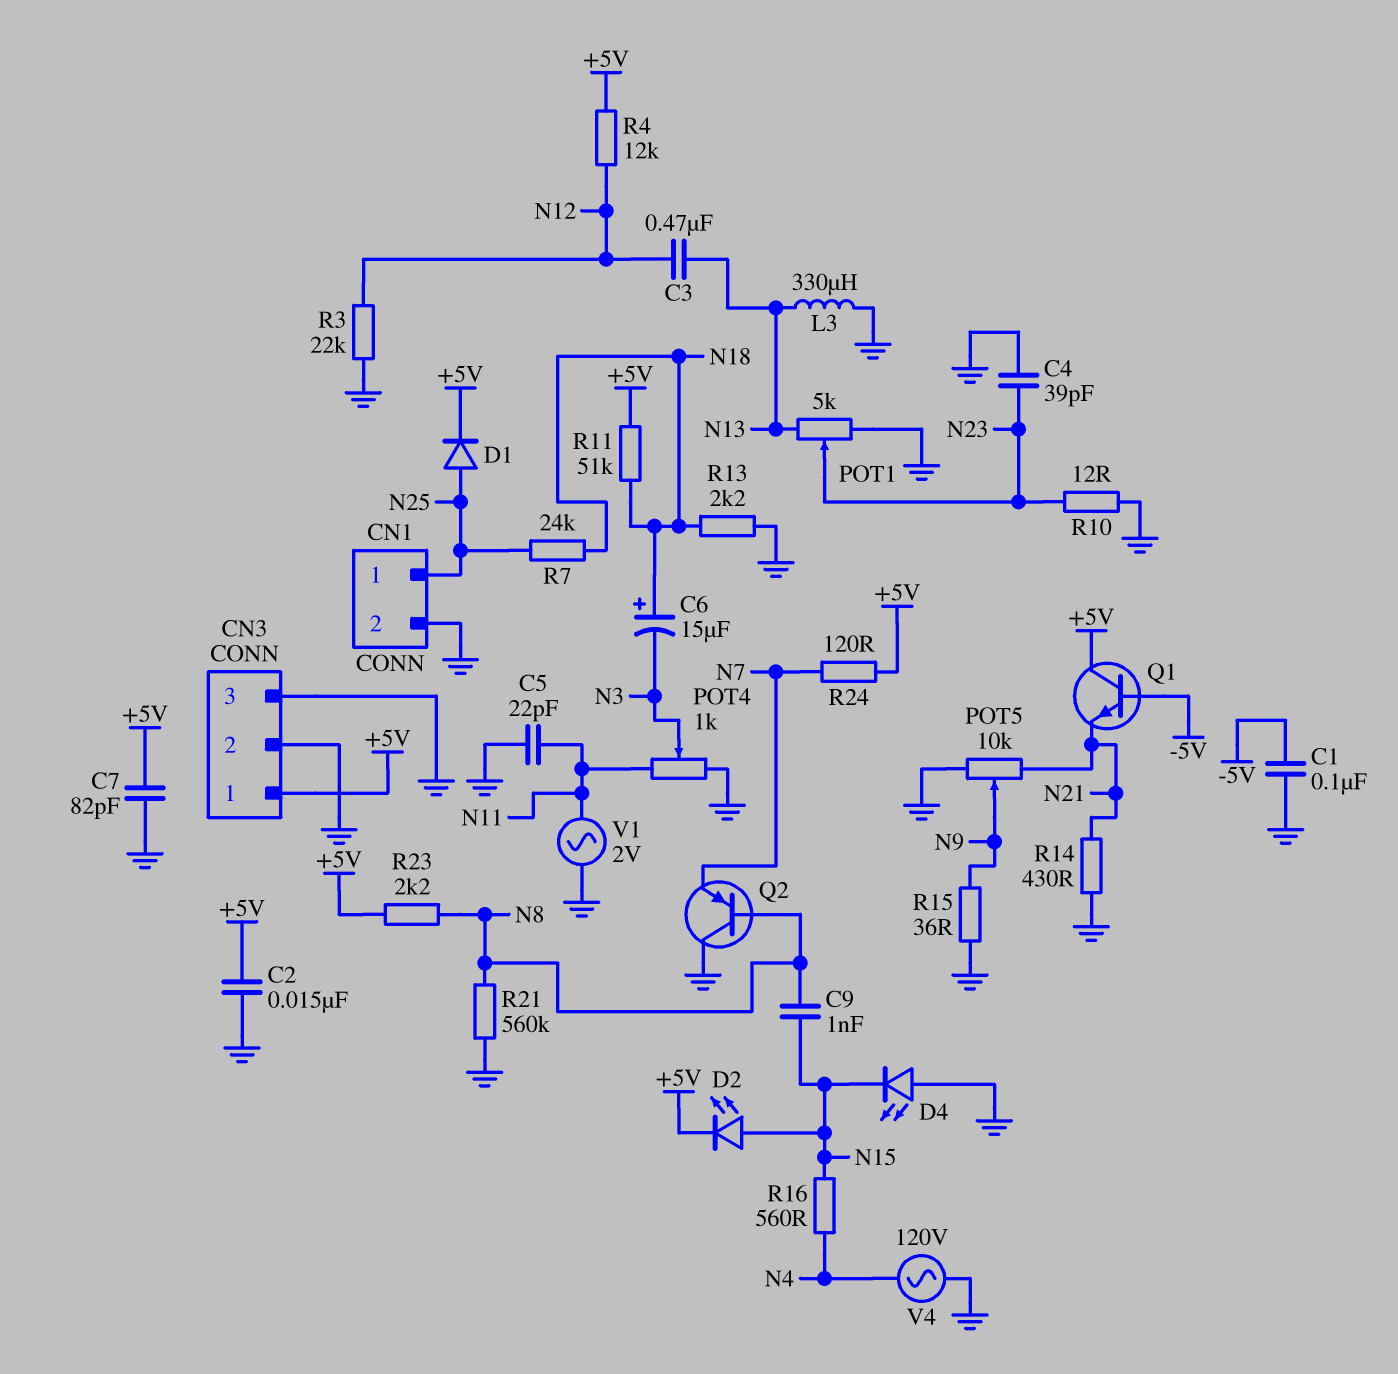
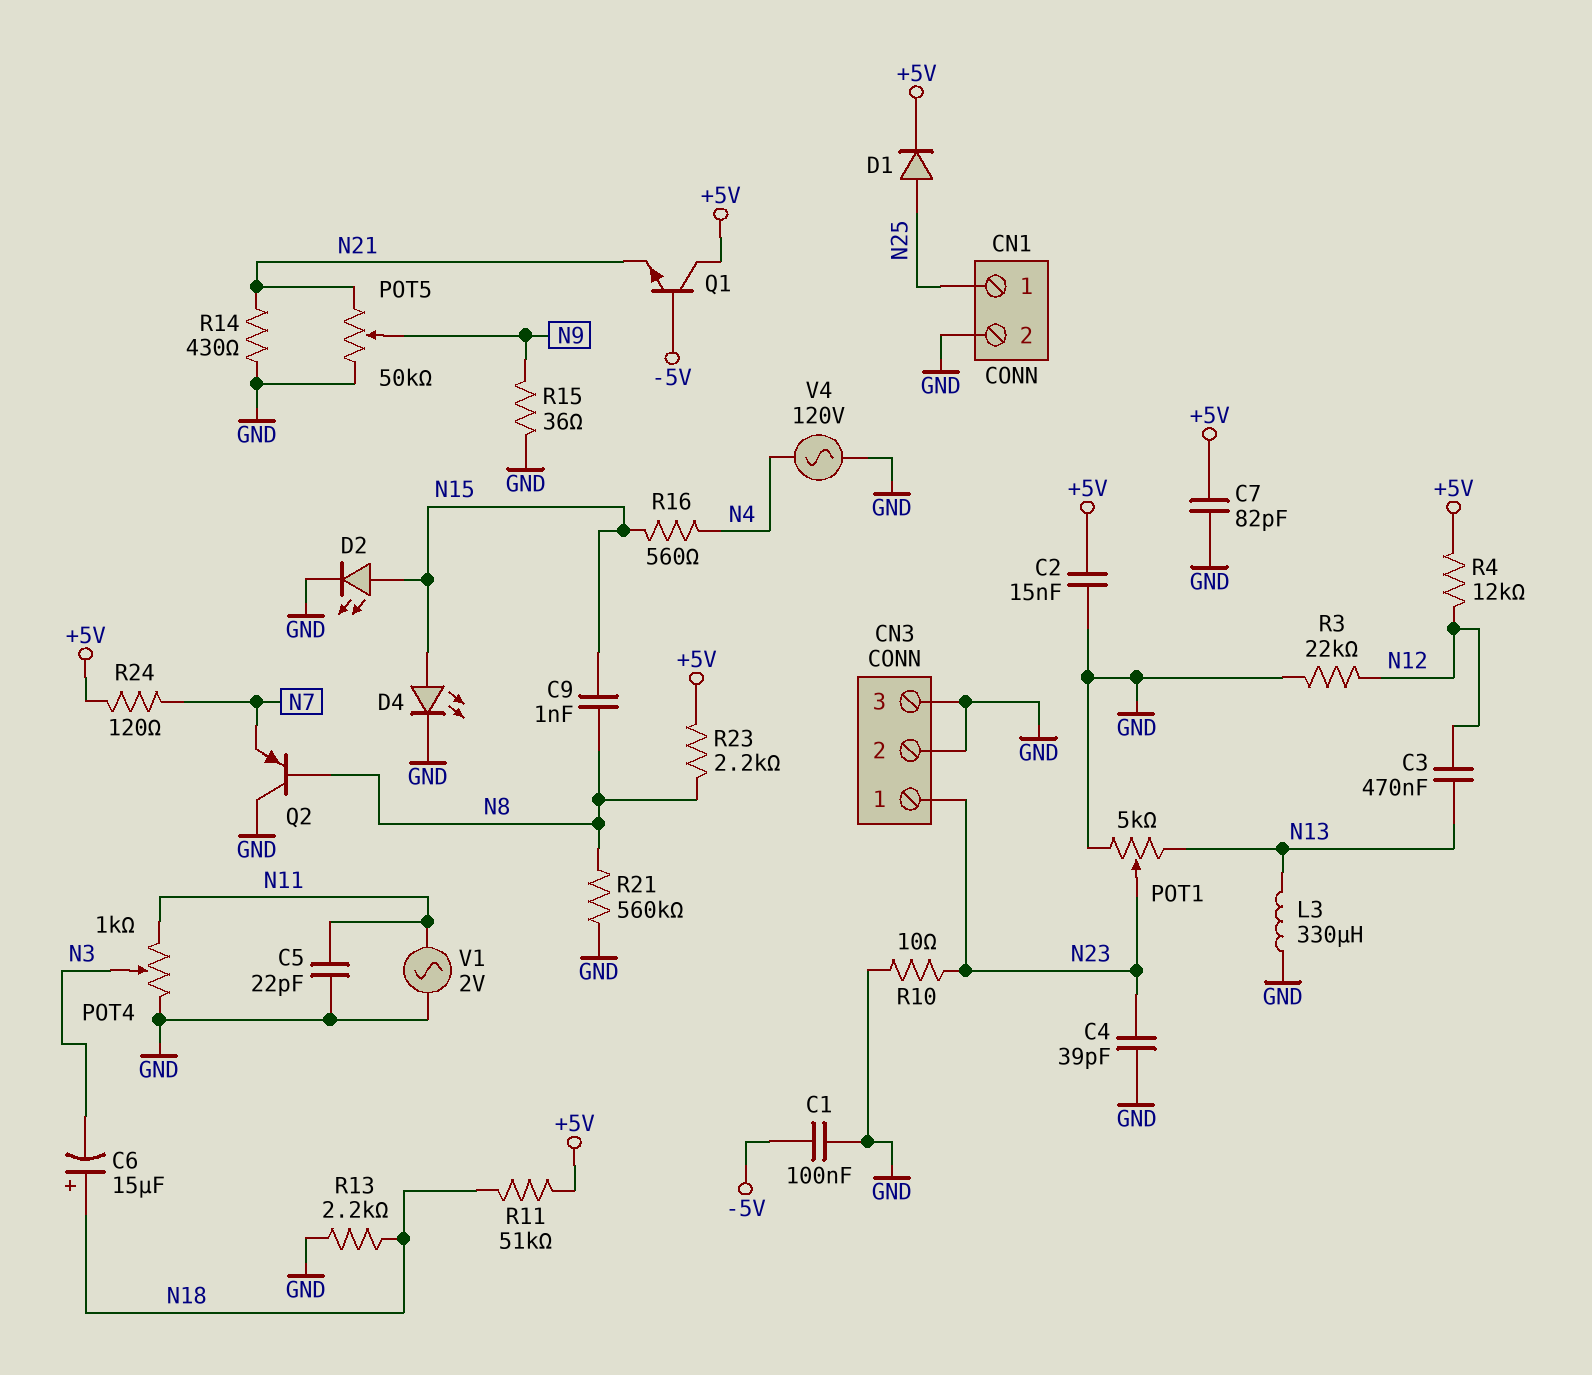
CN3 pin 1: +5V -> N23
D2: LED (A N15, K +5V) -> LED (A N15, K GND)
D4: LED (A GND, K N15) -> LED (A N15, K GND)
POT5: 10k (GND, N21, wiper N9) -> 50k (GND, N21, wiper N9)
R7: 24k (N18, N25) -> none
R10: 12 (GND, N23) -> 10 (GND, N23)

